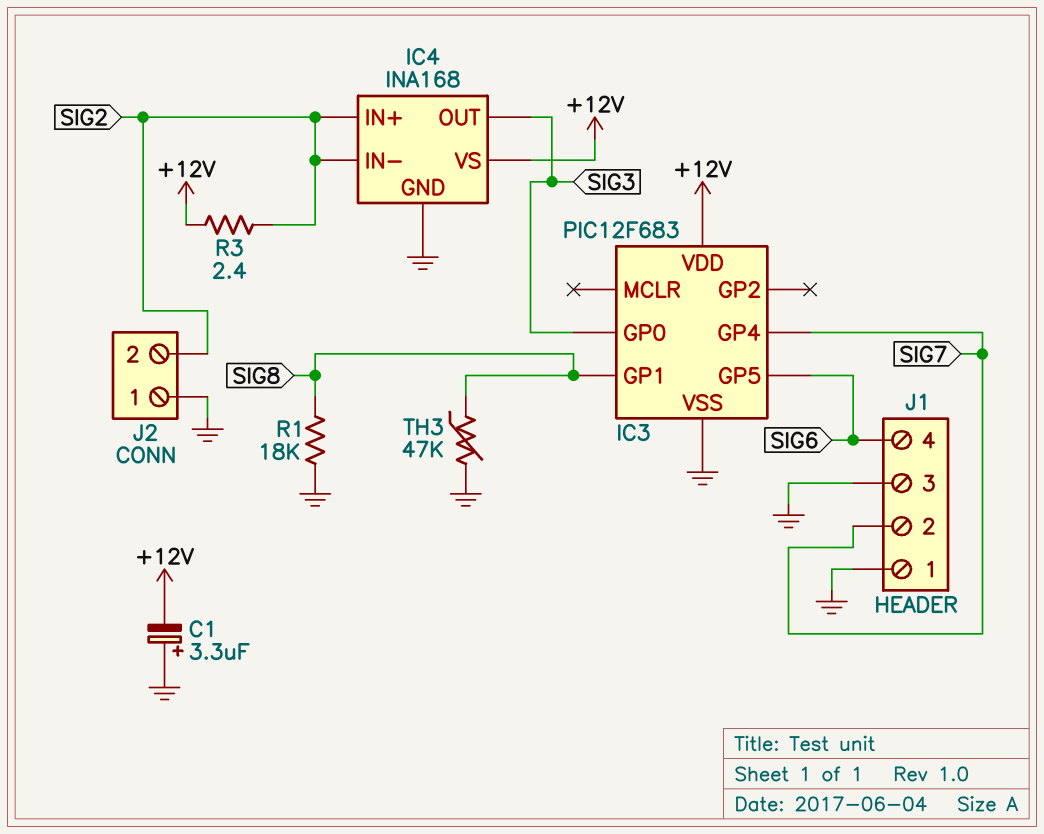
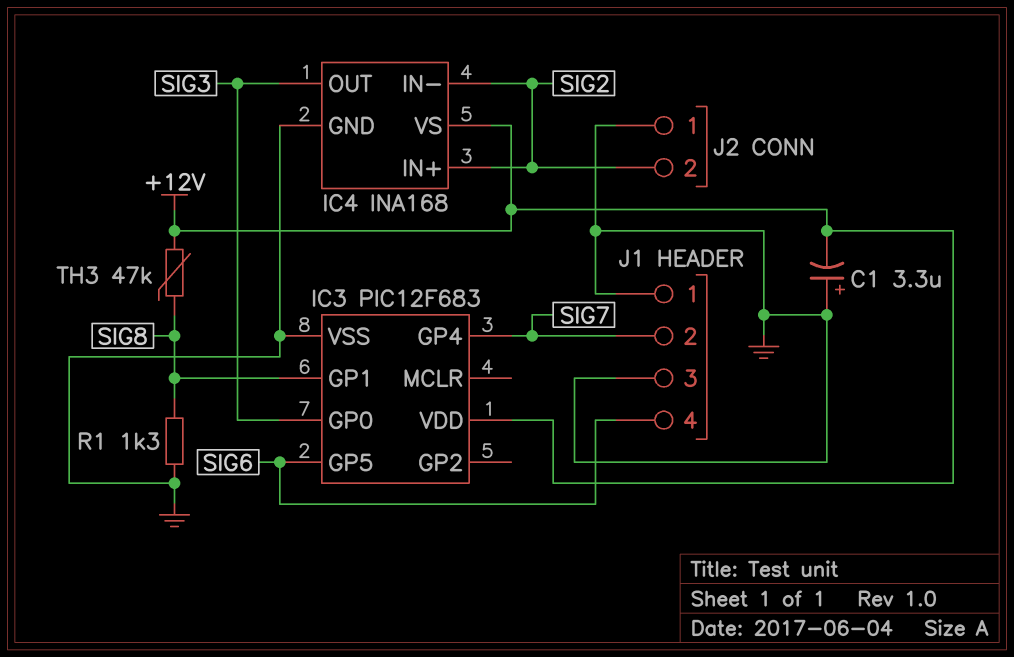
R1: 18k (GND, SIG8) -> 1.3k (GND, SIG8)
R3: 2.4 (+12V, SIG2) -> none
TH3: 47k (GND, SIG8) -> 47k (+12V, SIG8)

